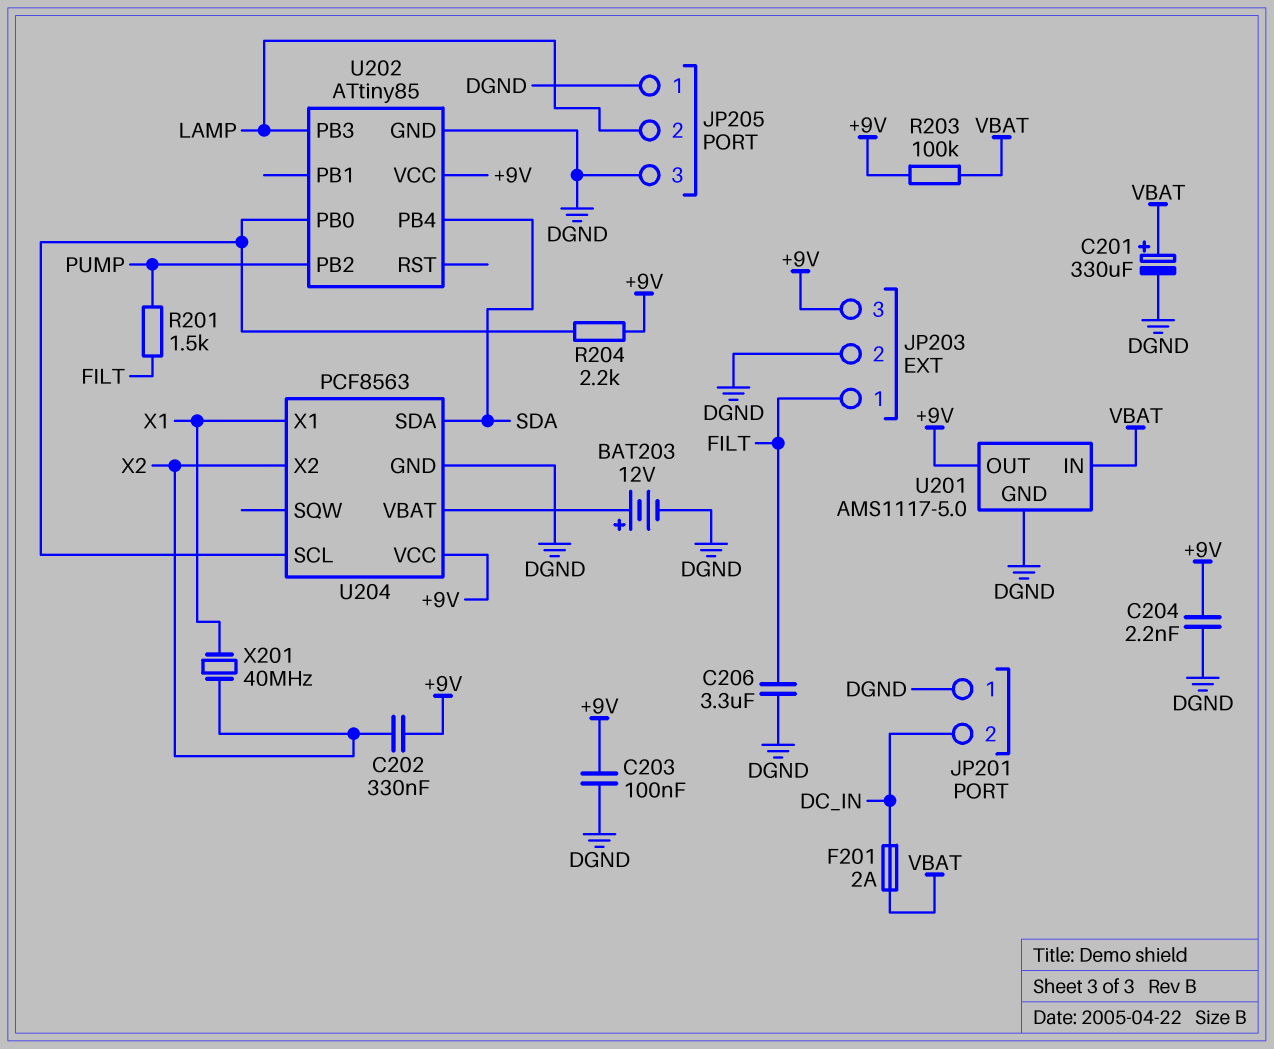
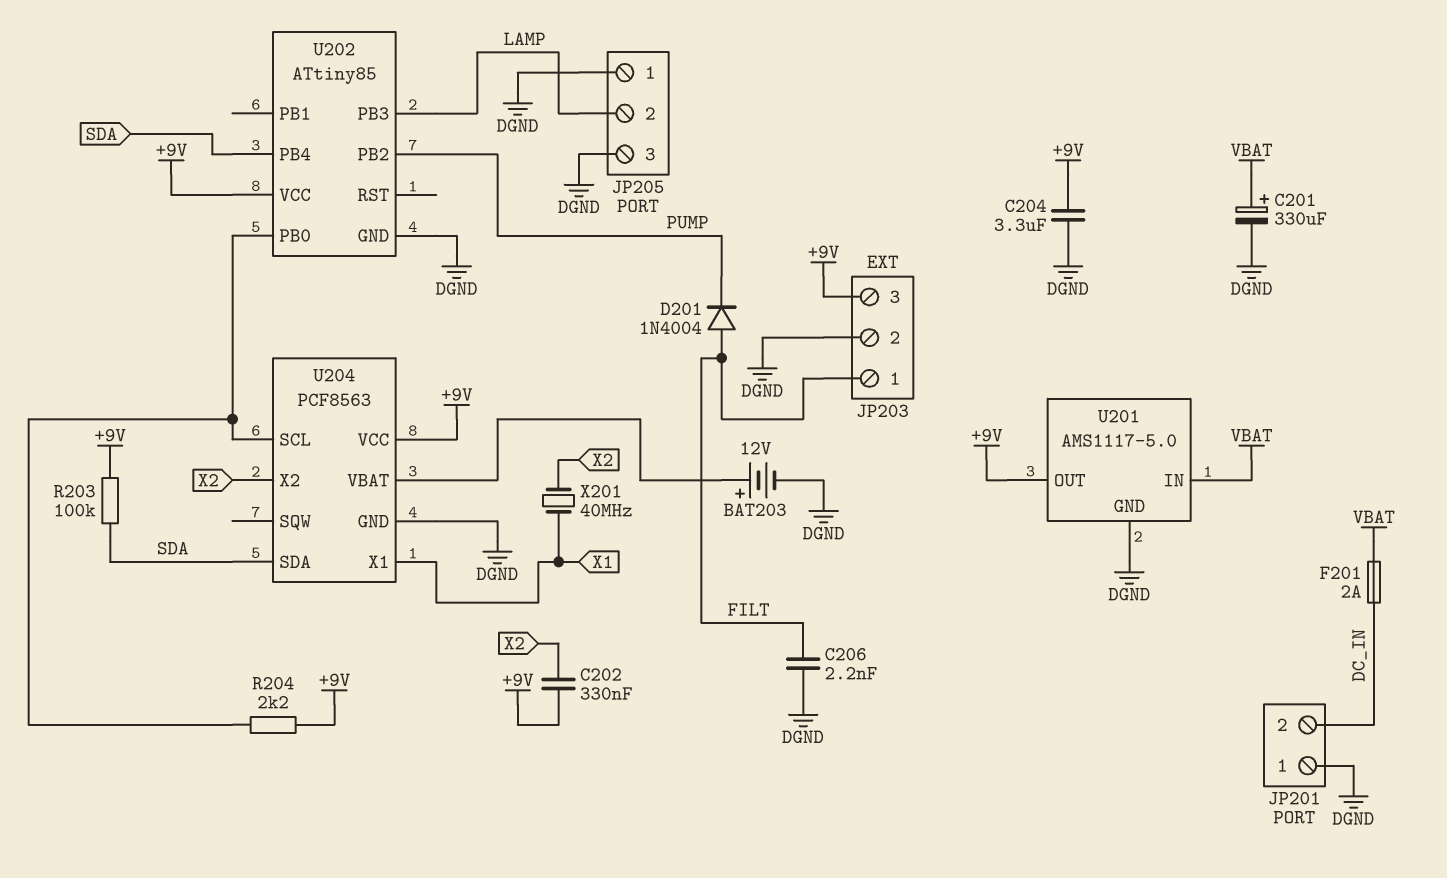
C203: 100nF (+9V, DGND) -> none
C204: 2.2nF (+9V, DGND) -> 3.3uF (+9V, DGND)
C206: 3.3uF (DGND, FILT) -> 2.2nF (DGND, FILT)
D201: none -> diode 1N4004 (A FILT, K PUMP)
R201: 1.5k (FILT, PUMP) -> none
R203: 100k (+9V, VBAT) -> 100k (+9V, SDA)

